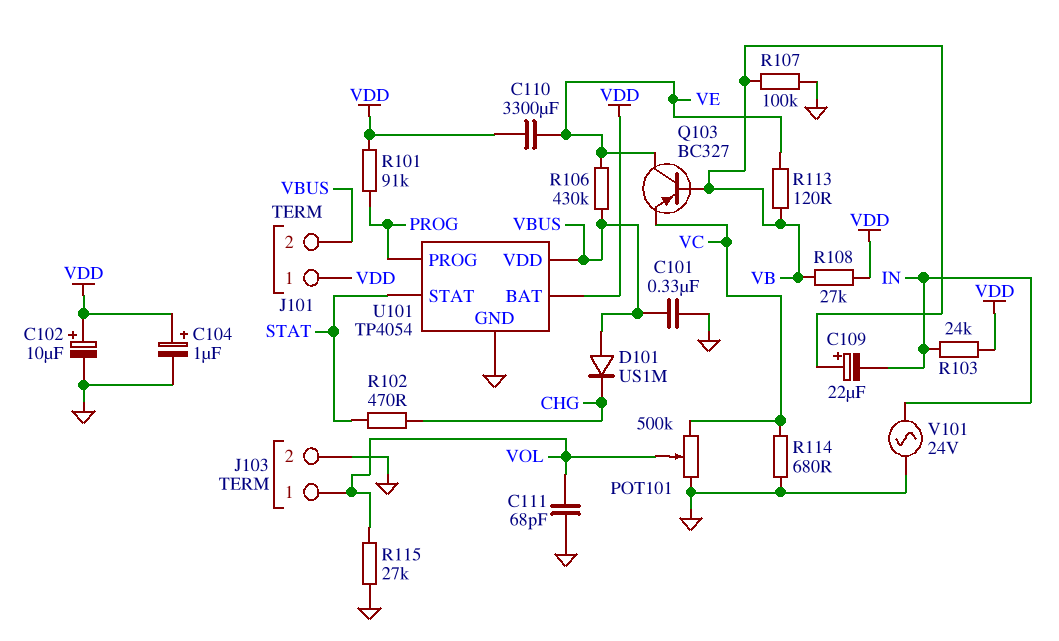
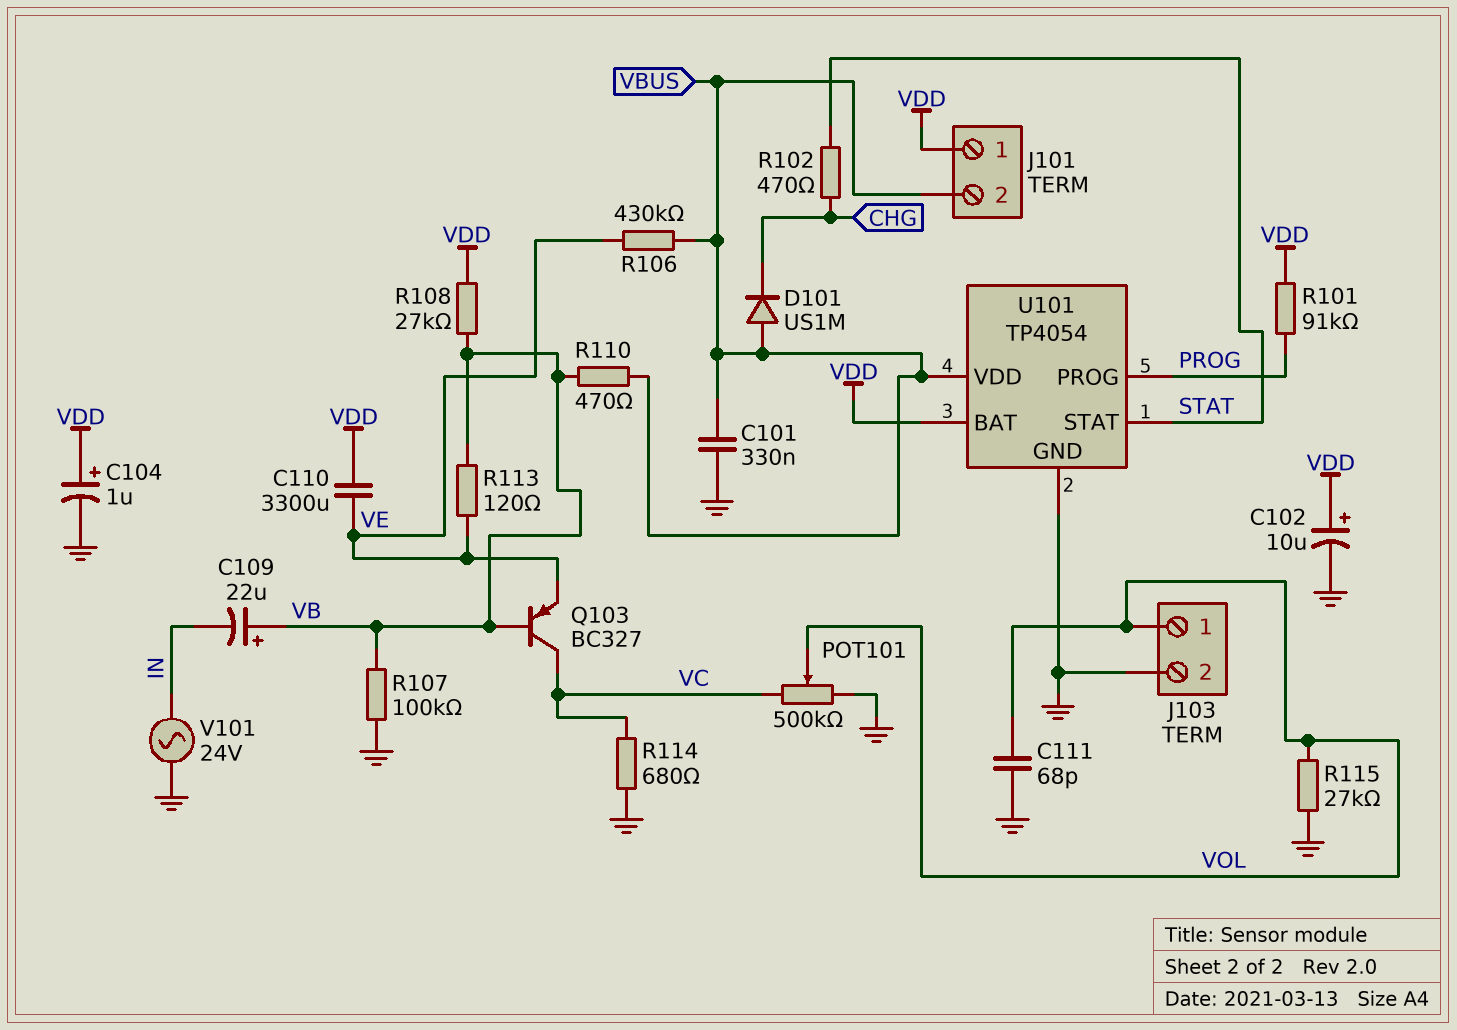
Q103: PNP BC327 (B VB, C VE, E VC) -> PNP BC327 (B VB, C VC, E VE)
R103: 24k (IN, VDD) -> none
R110: none -> 470 (VB, VBUS)

